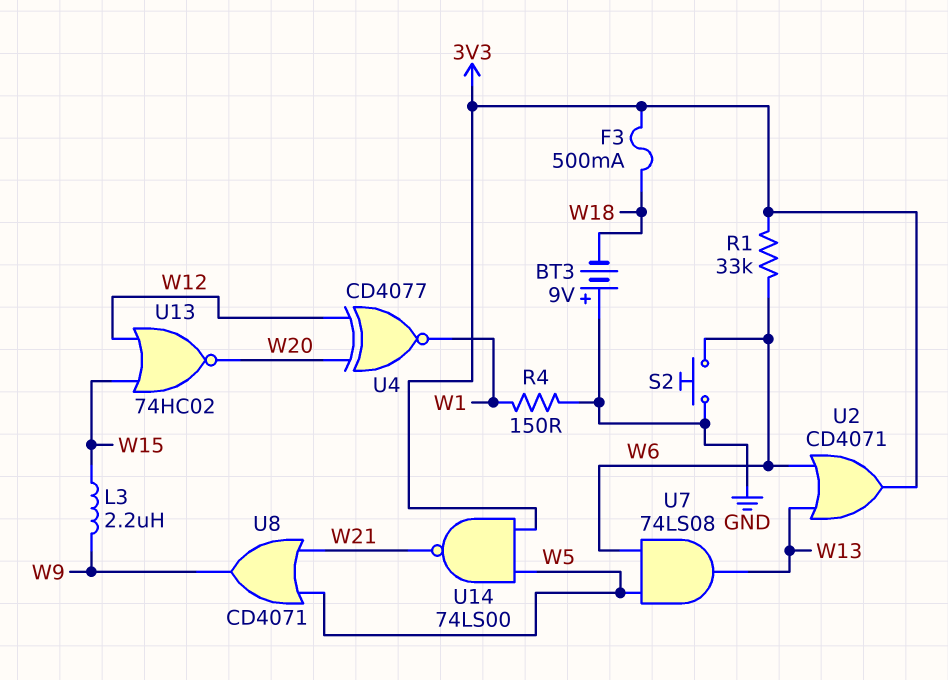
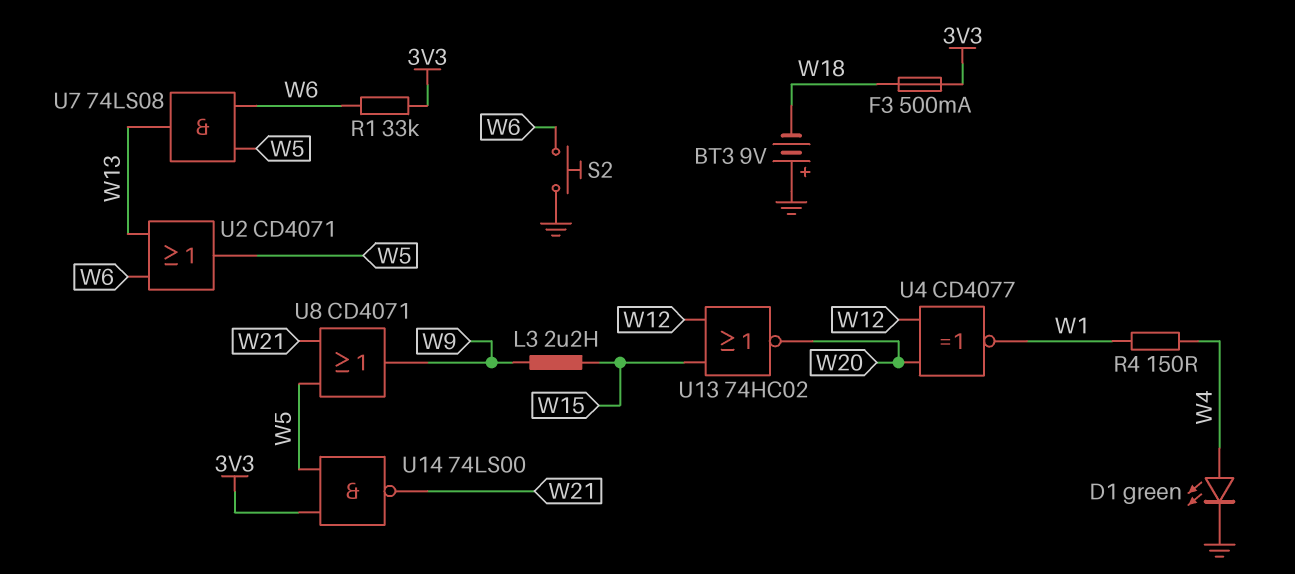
D1: none -> LED green (A W4, K GND)
R4: 150 (GND, W1) -> 150 (W1, W4)
U2: OR CD4071 (in W6, in W13, out 3V3) -> OR CD4071 (in W6, in W13, out W5)

